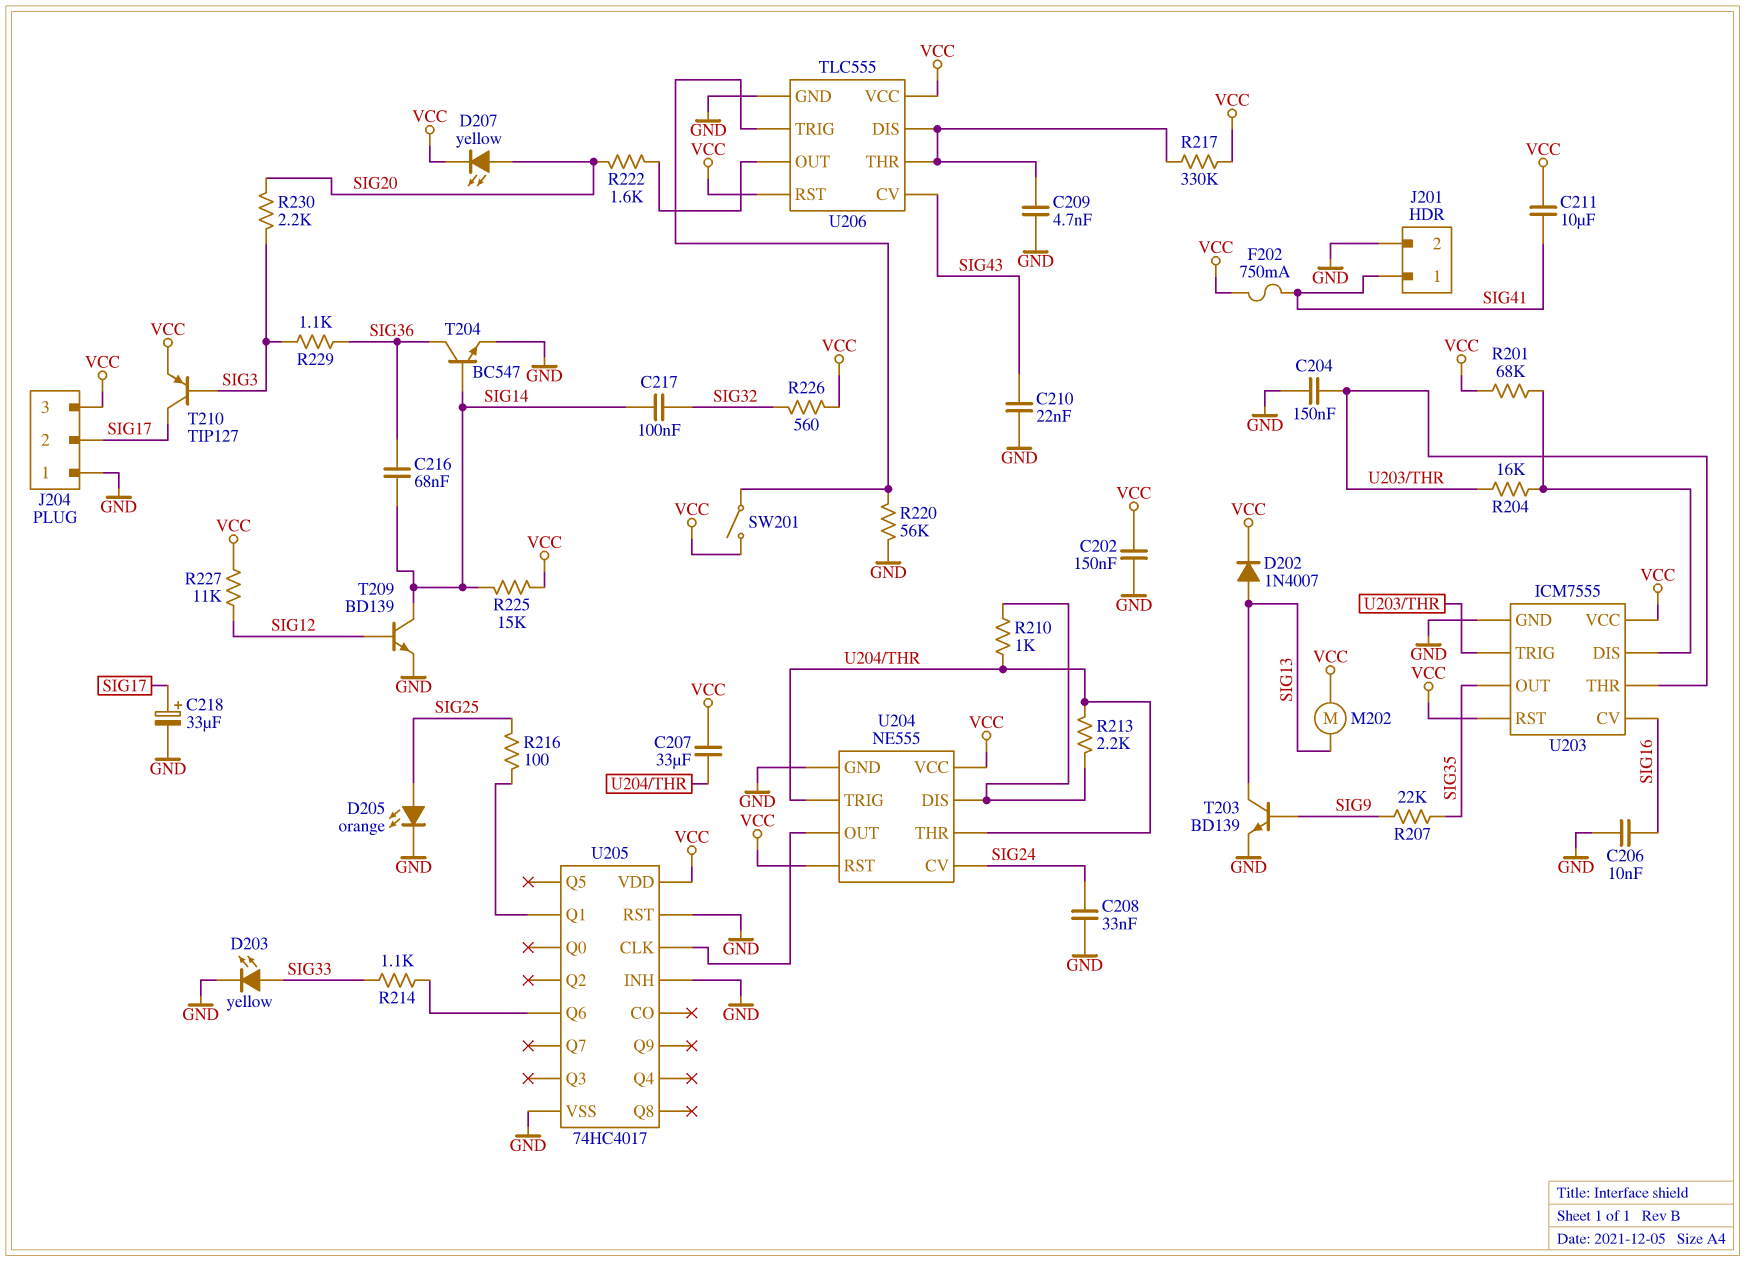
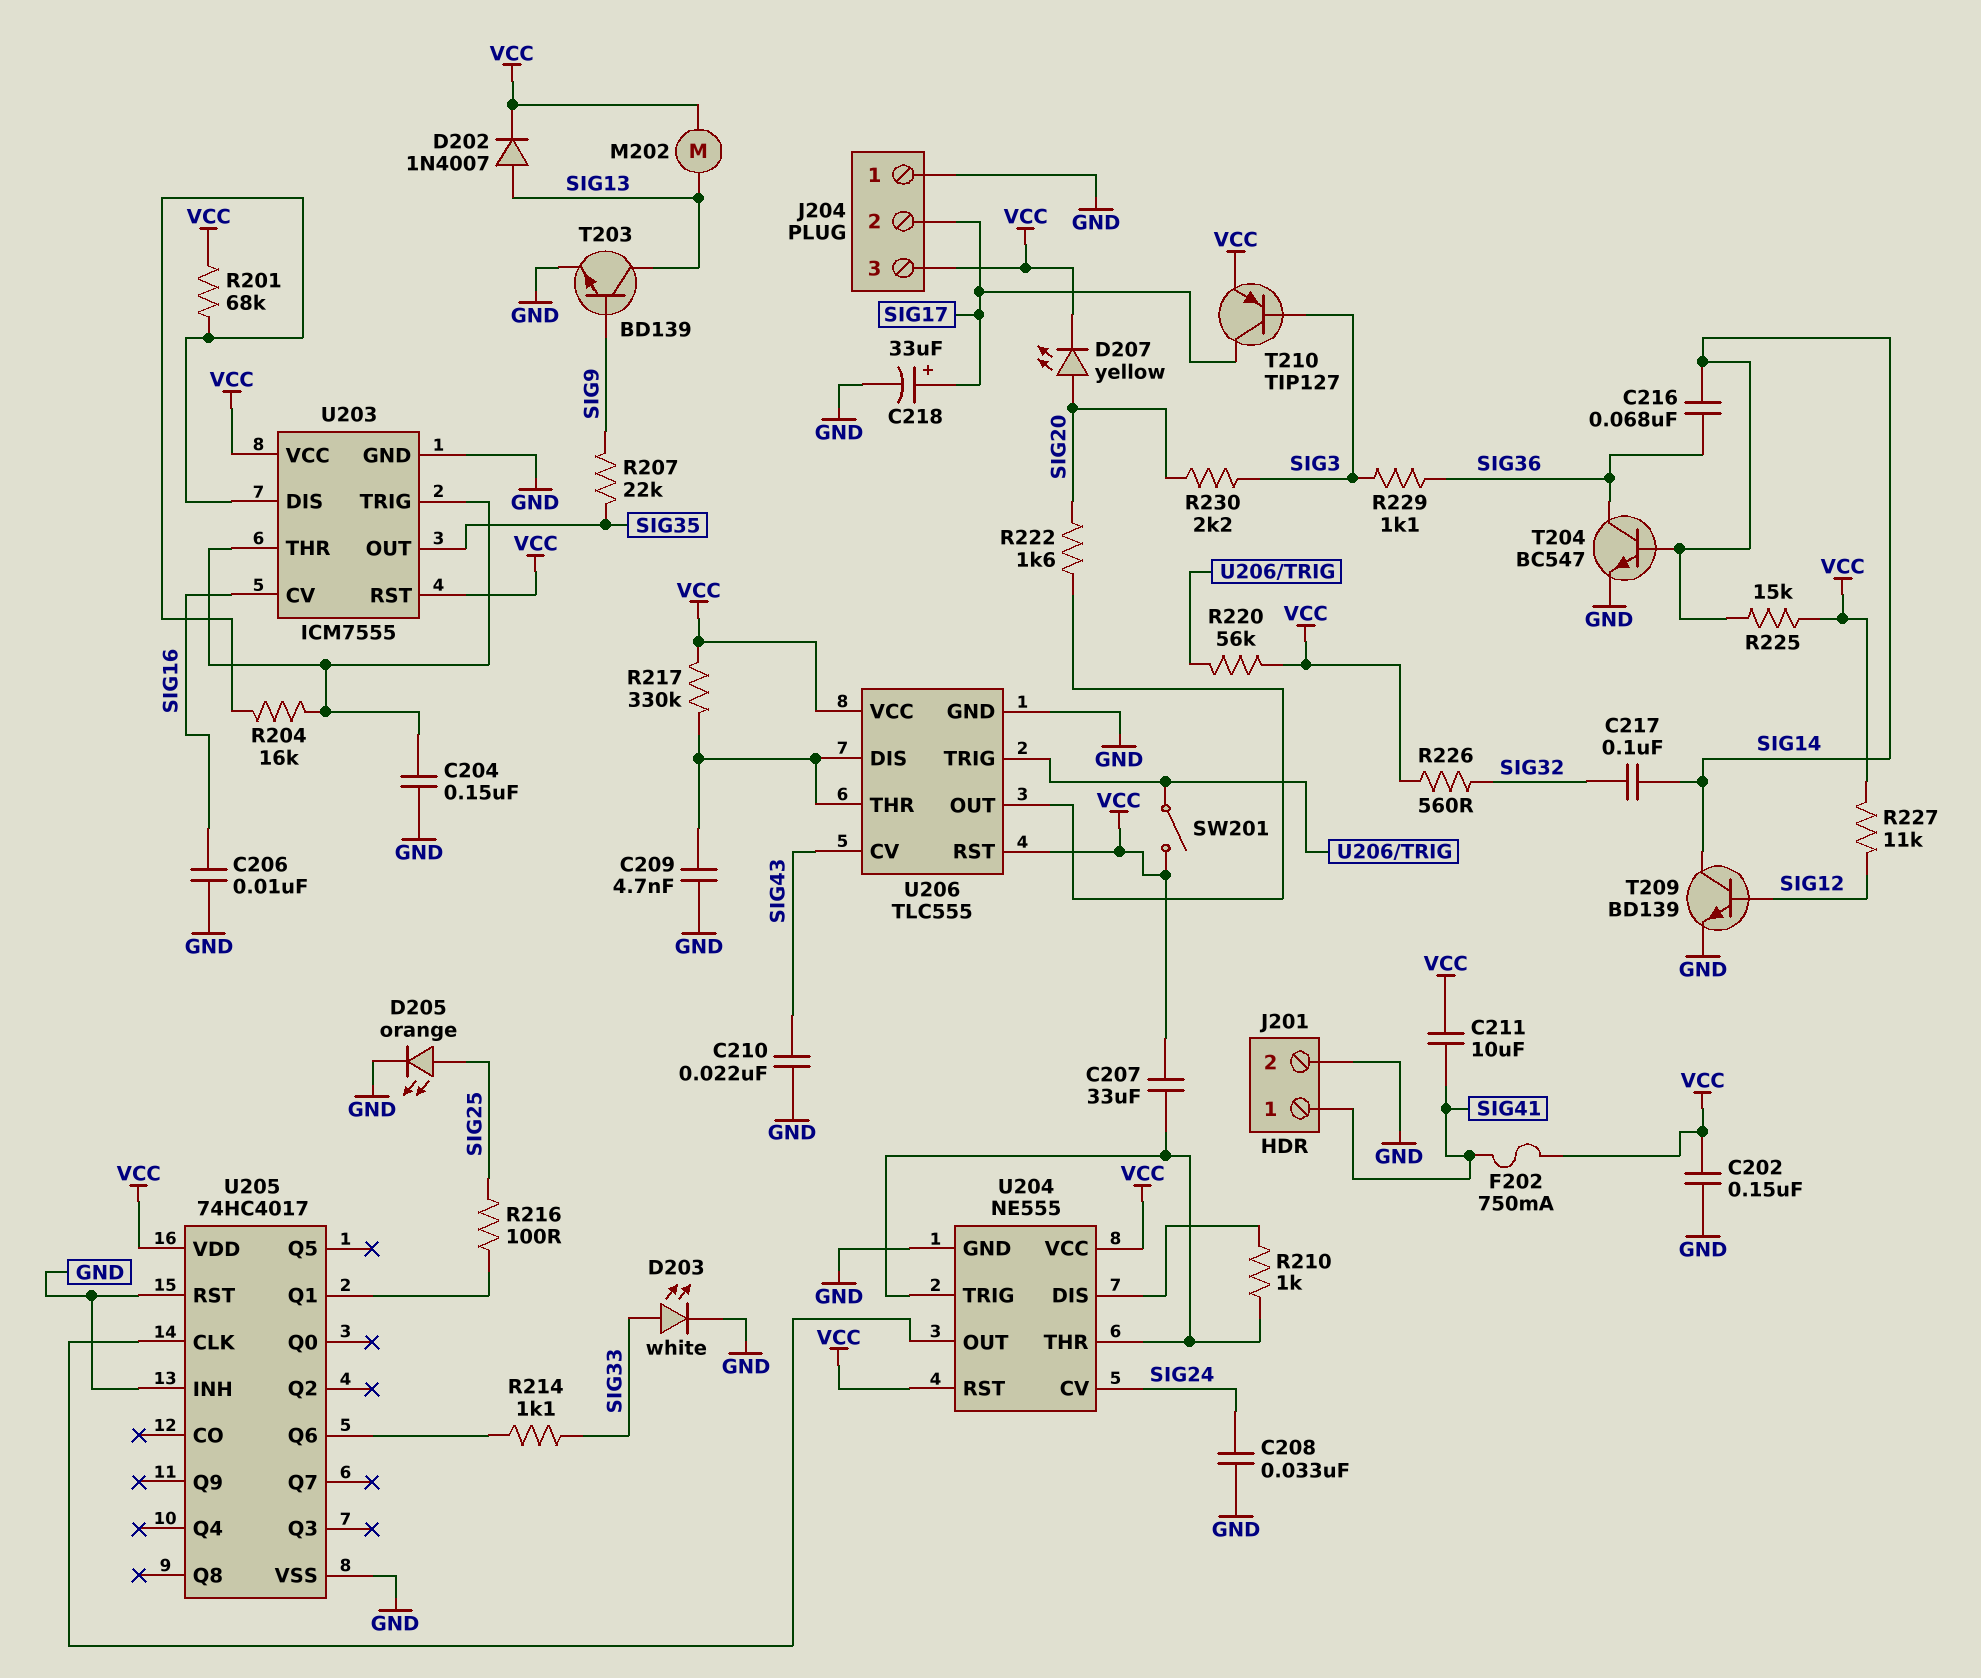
D203: LED yellow (A SIG33, K GND) -> LED white (A SIG33, K GND)
R213: 2.2k (U204/DIS, U204/THR) -> none
R220: 56k (GND, U206/TRIG) -> 56k (U206/TRIG, VCC)

